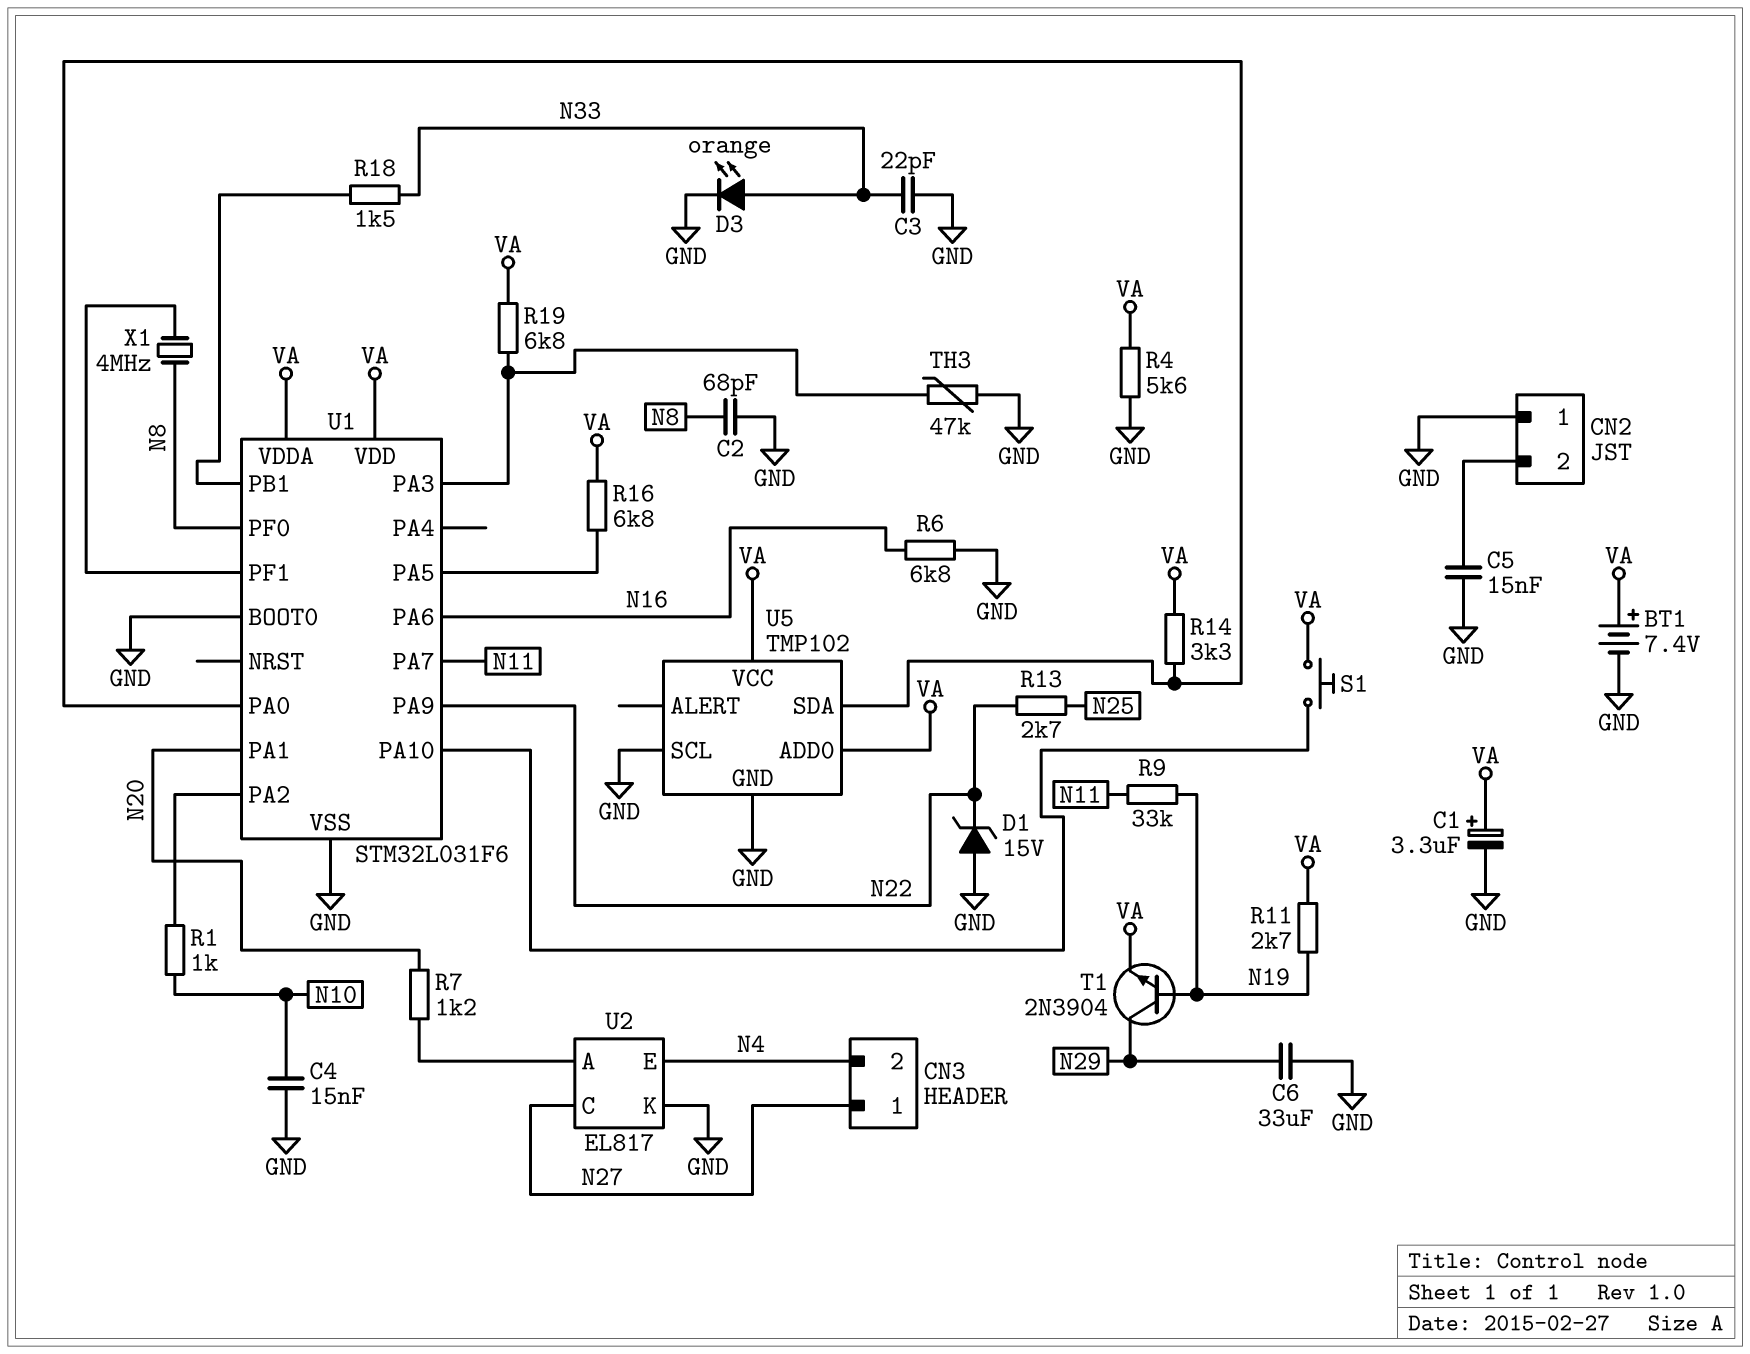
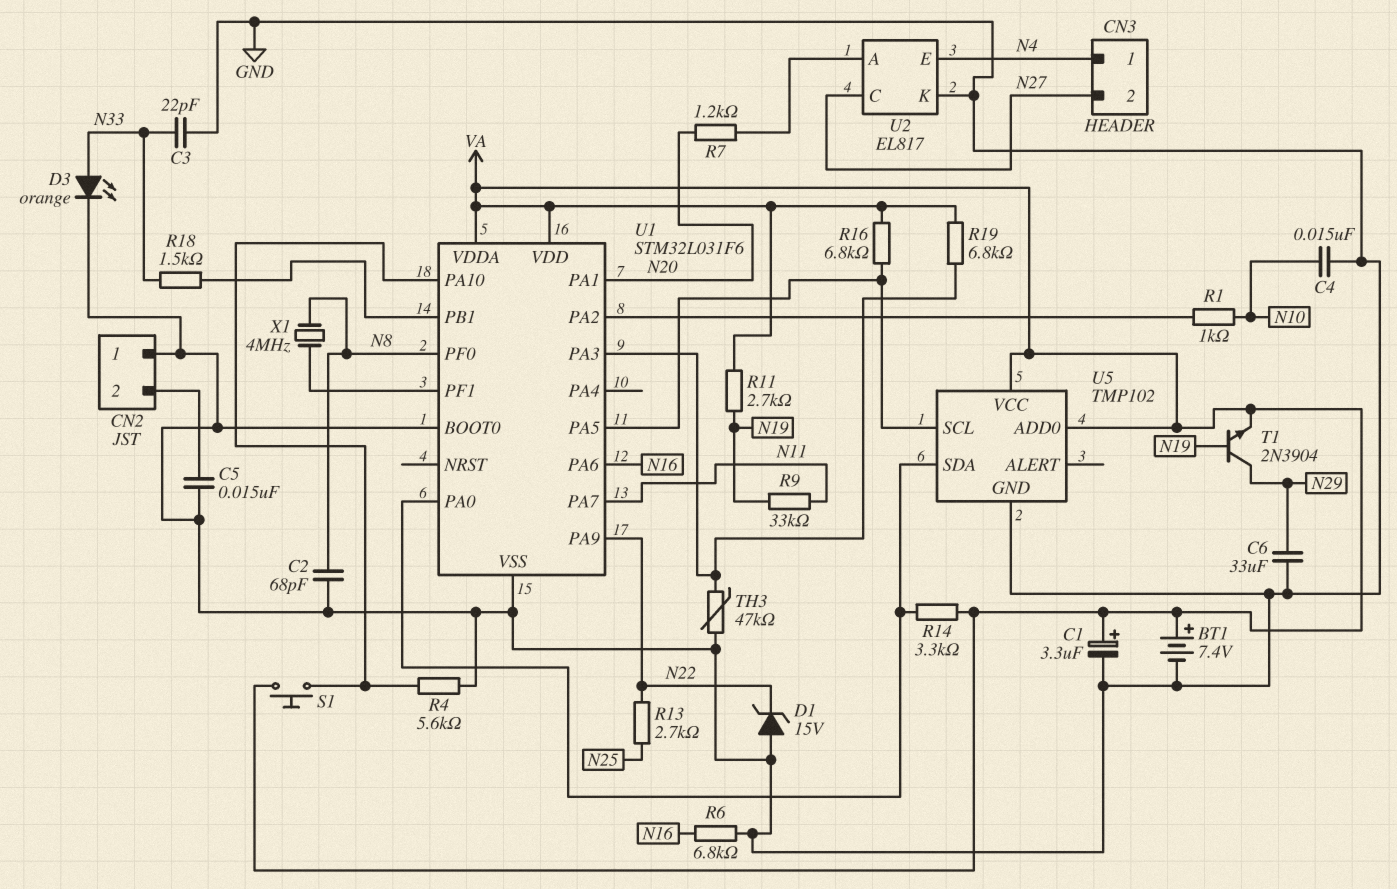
CN3 pin 1: N27 -> N4
CN3 pin 2: N4 -> N27
R4: 5.6k (GND, VA) -> 5.6k (GND, U1/PA10)
U5 pin SCL: GND -> U1/PA5

